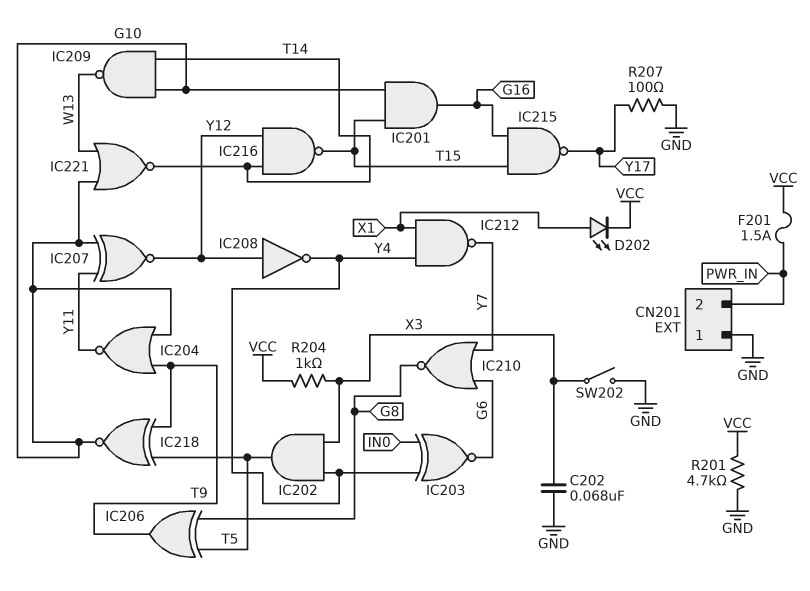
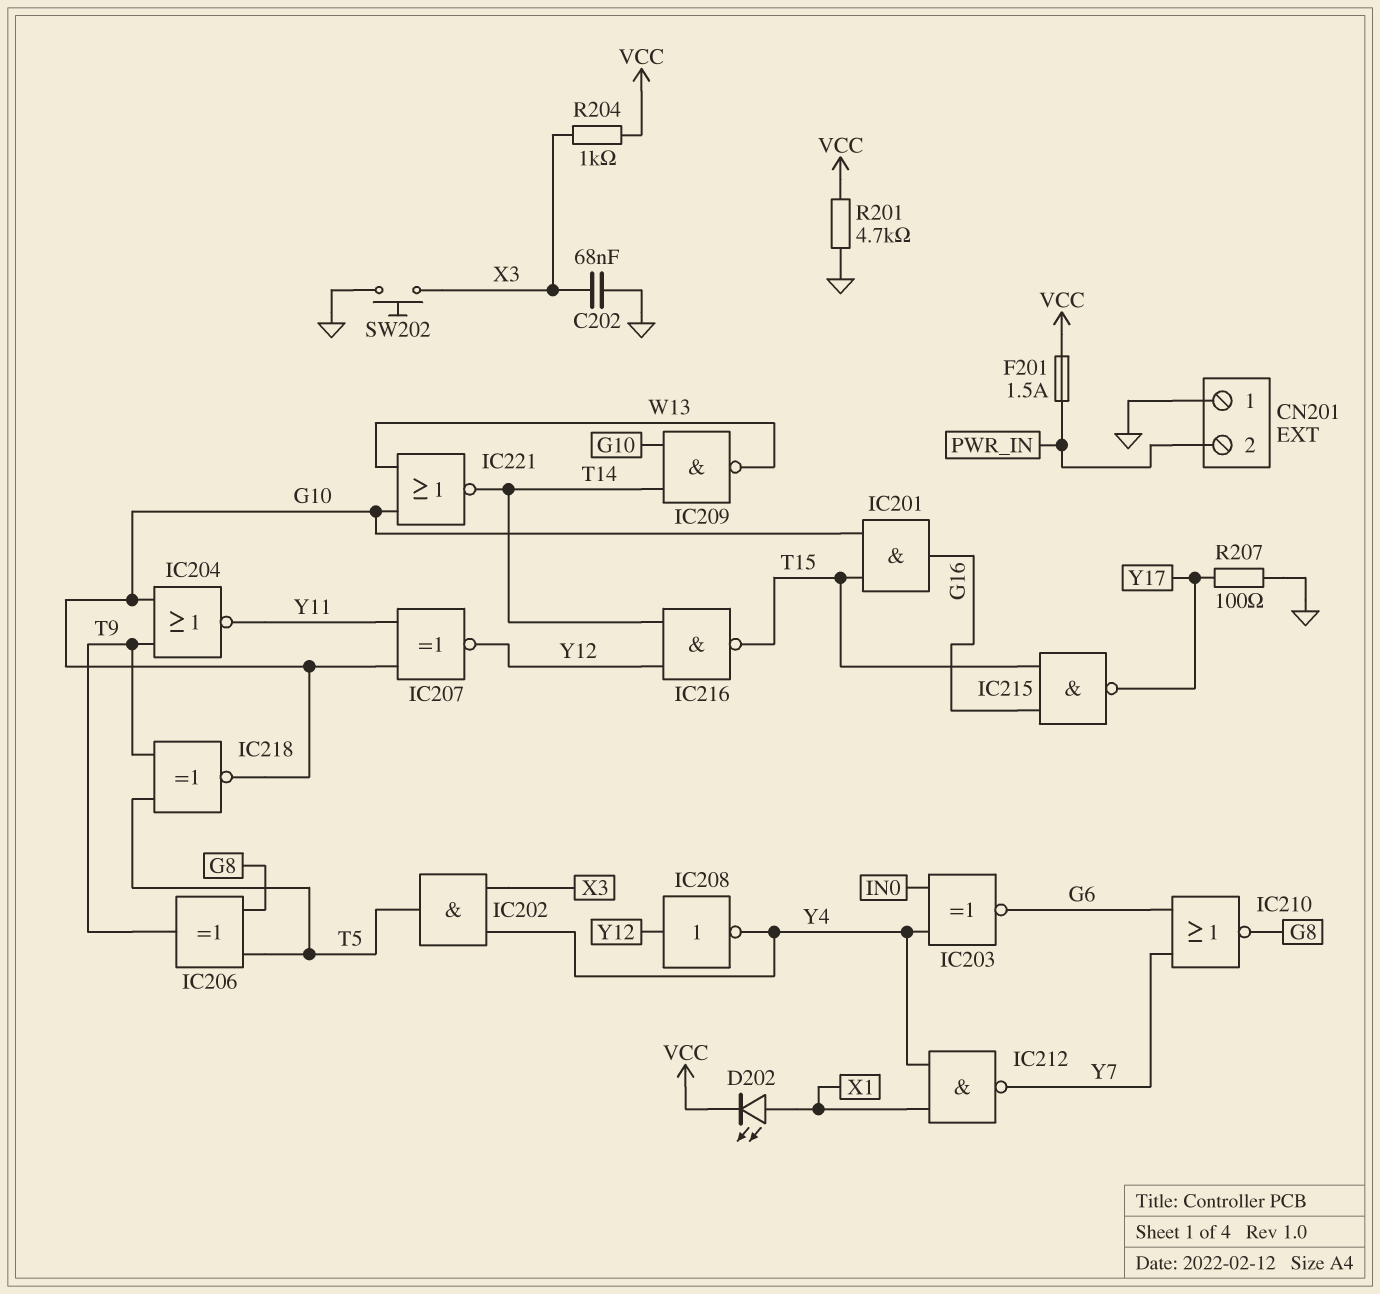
SW202: switch (GND, X3) -> button (GND, X3)

